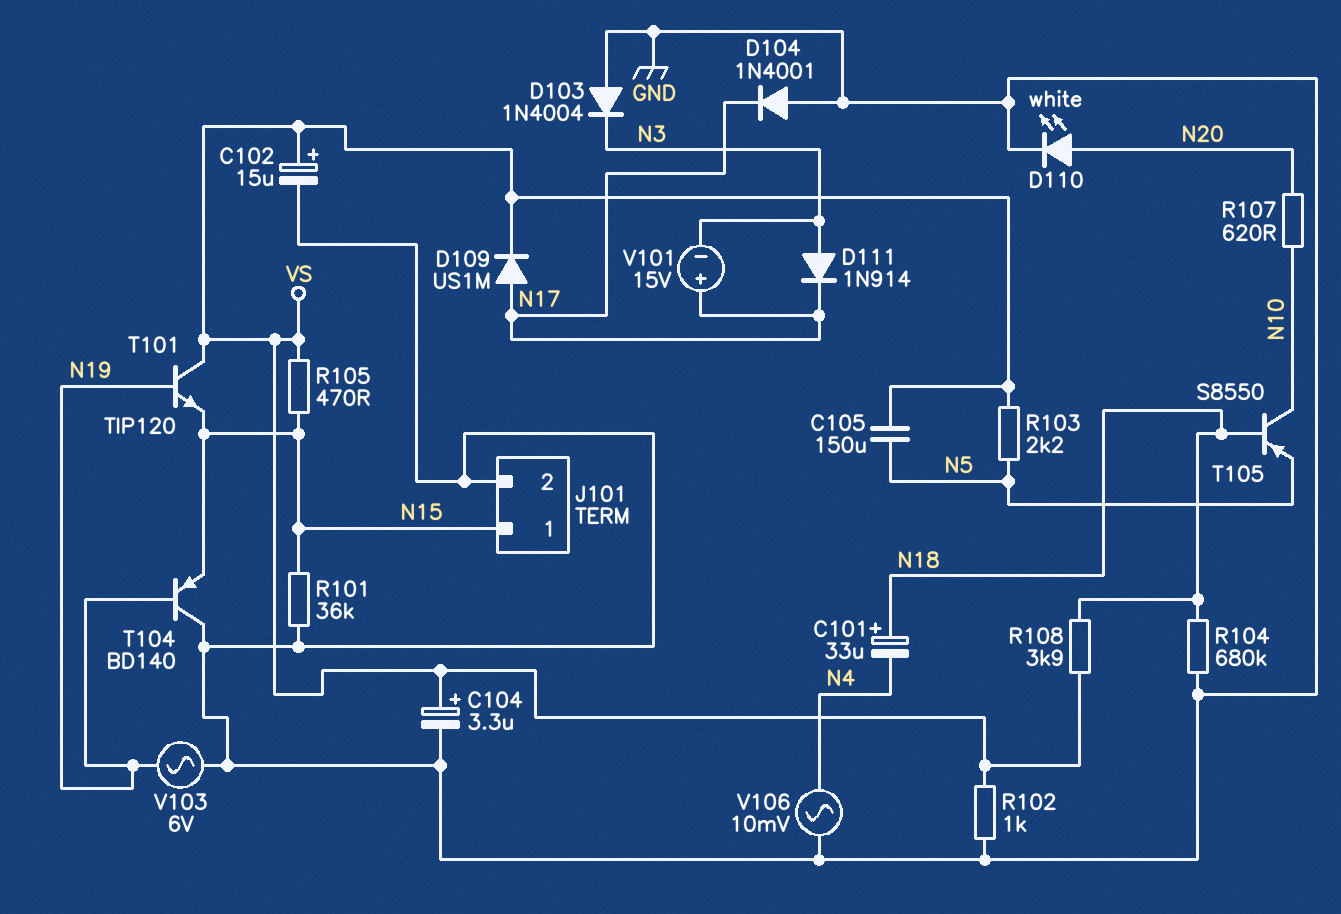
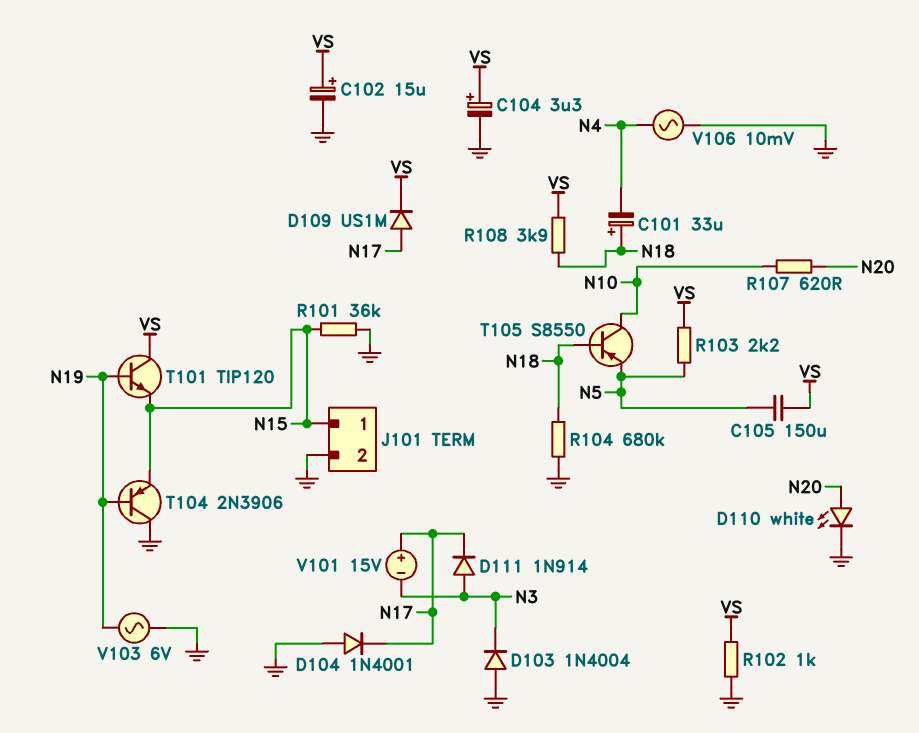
R105: 470 (N15, VS) -> none
T104: PNP BD140 (B N19, C GND, E N15) -> PNP 2N3906 (B N19, C GND, E N15)

